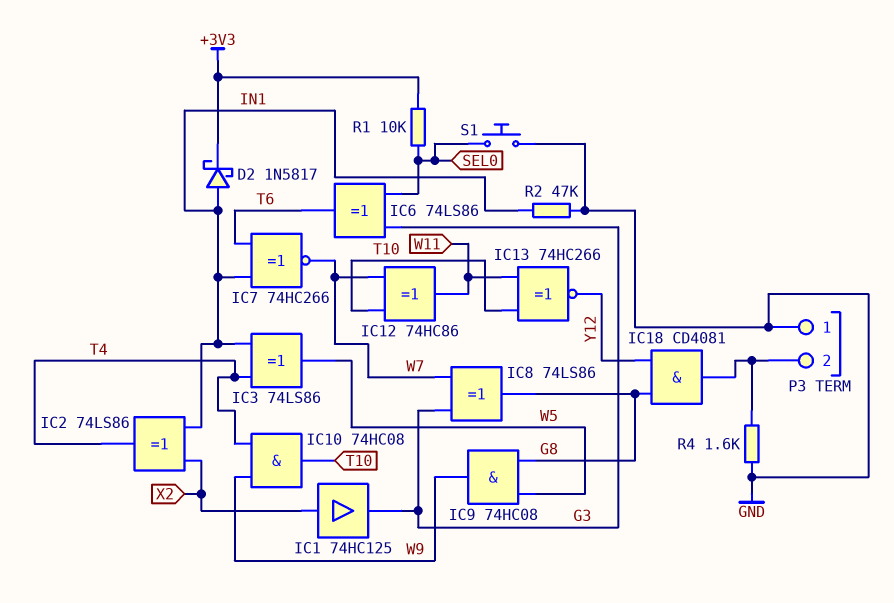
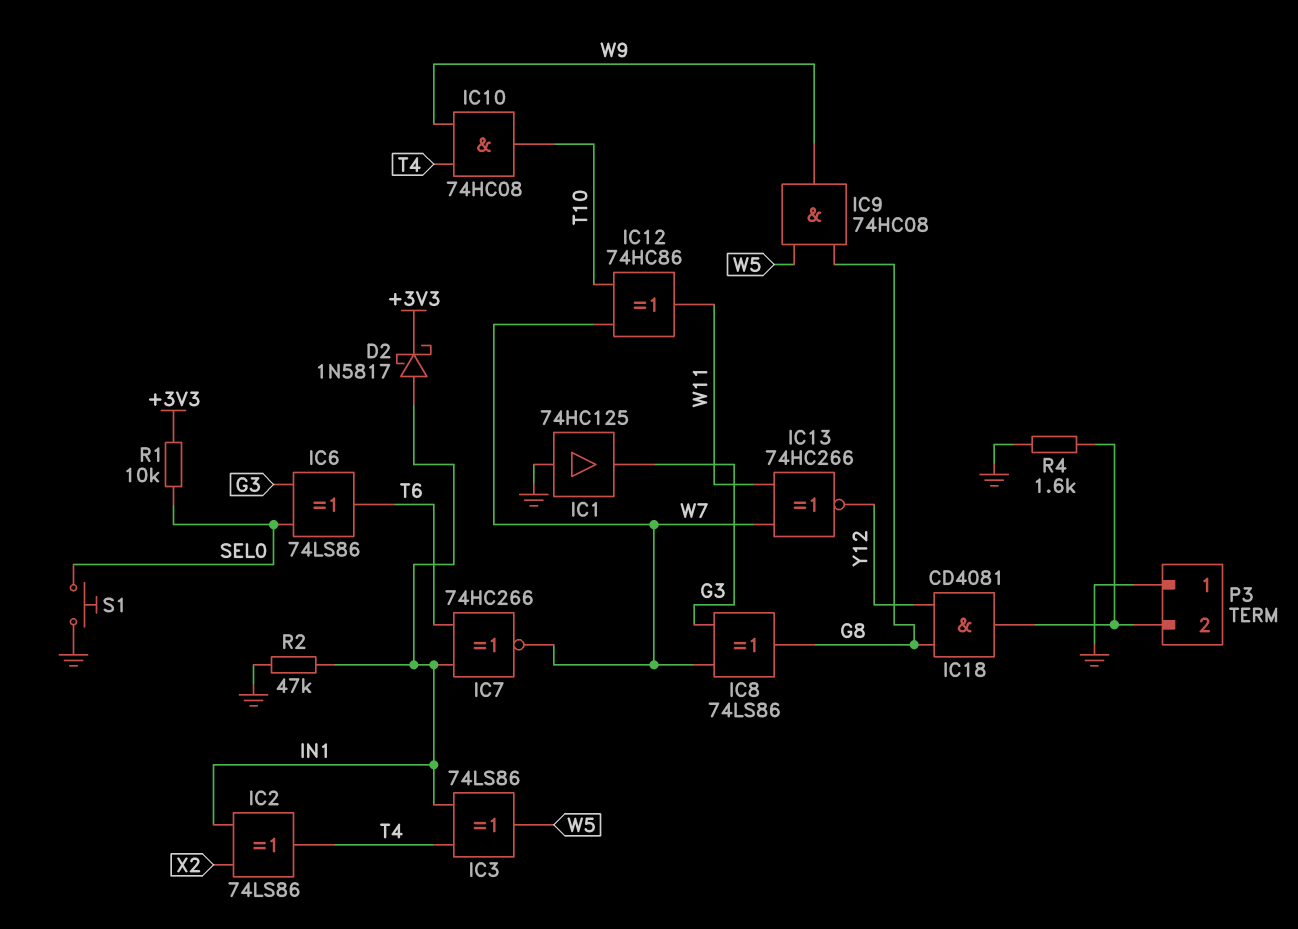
IC1: buffer 74HC125 (in X2, out G3) -> buffer 74HC125 (in GND, out G3)
IC13: XNOR 74HC266 (in T10, in W11, out Y12) -> XNOR 74HC266 (in W7, in W11, out Y12)

